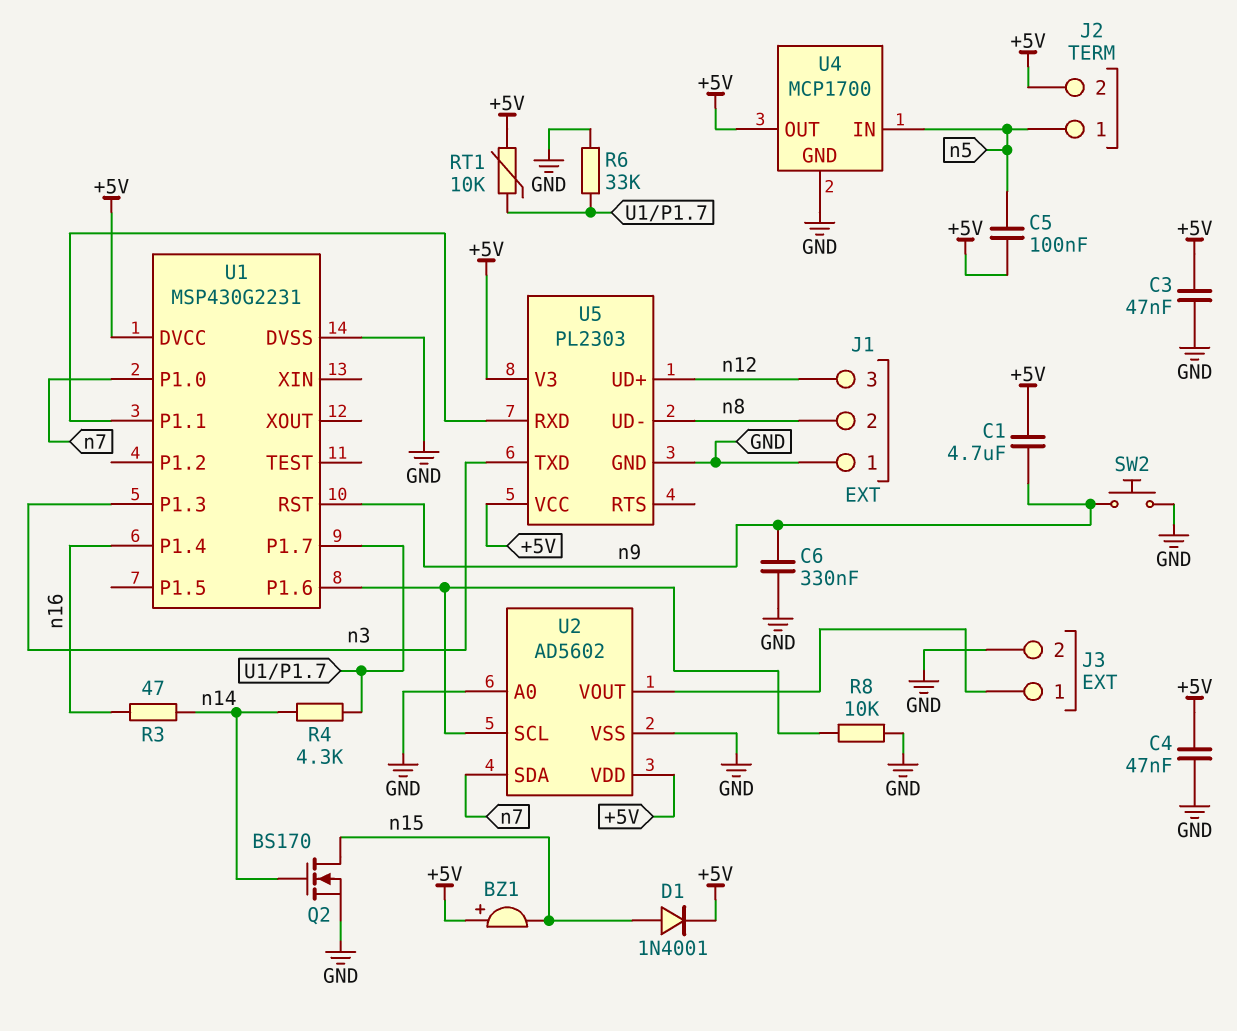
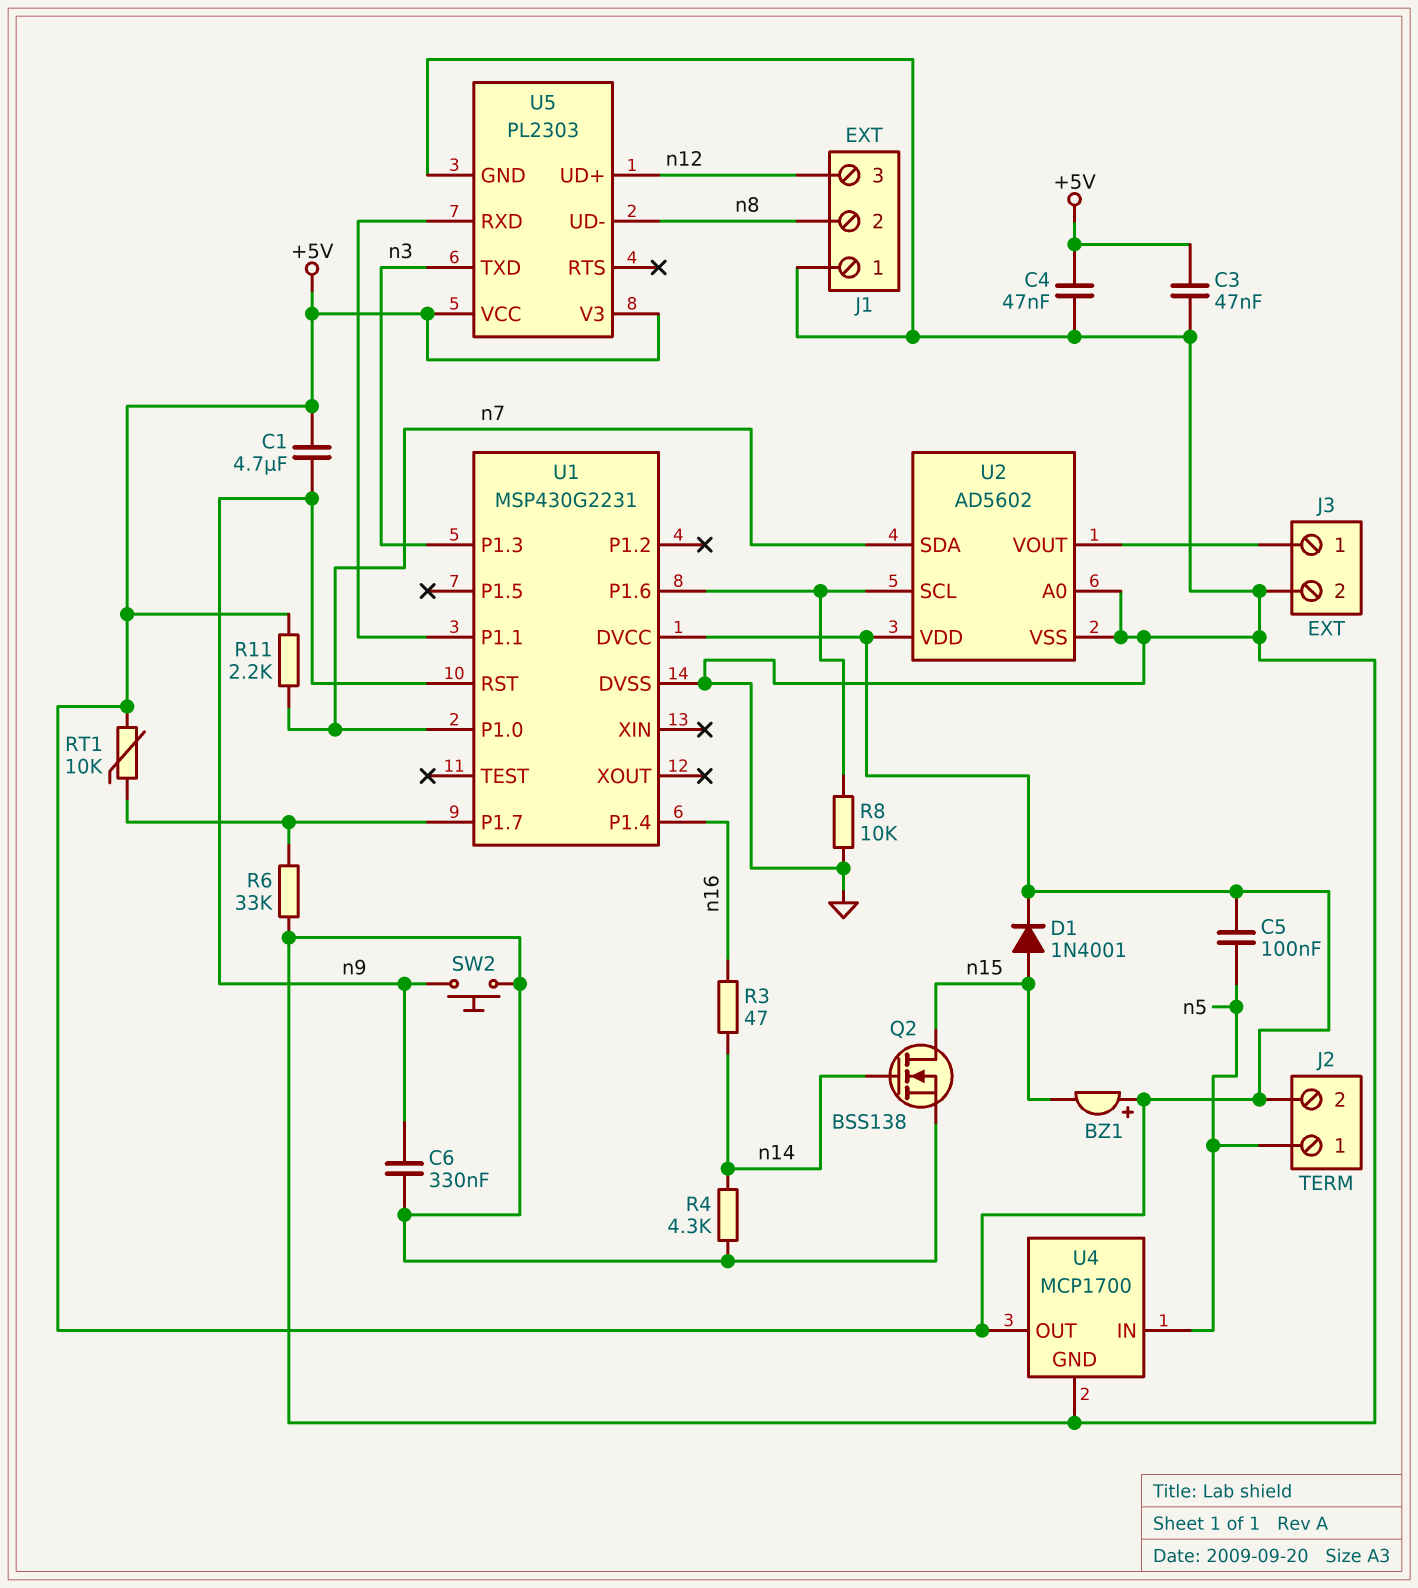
Q2: NMOS BS170 (G n14, D n15, S GND) -> NMOS BSS138 (G n14, D n15, S GND)
R4: 4.3k (U1/P1.7, n14) -> 4.3k (GND, n14)
R11: none -> 2.2k (+5V, n7)

